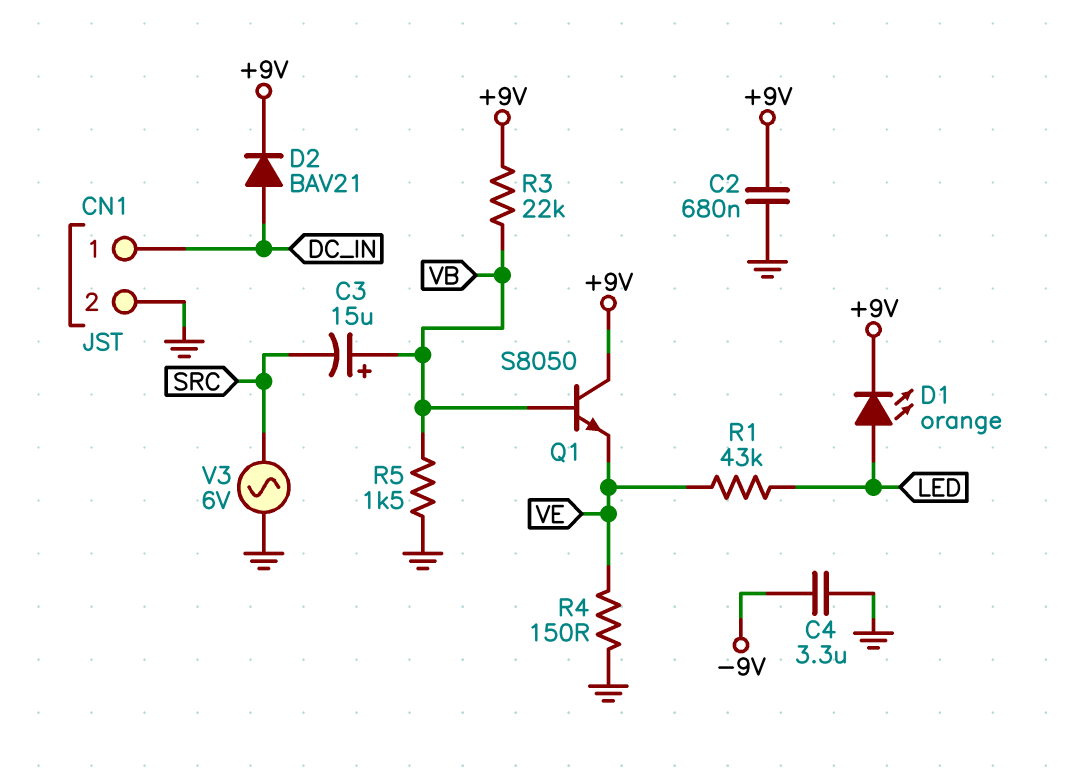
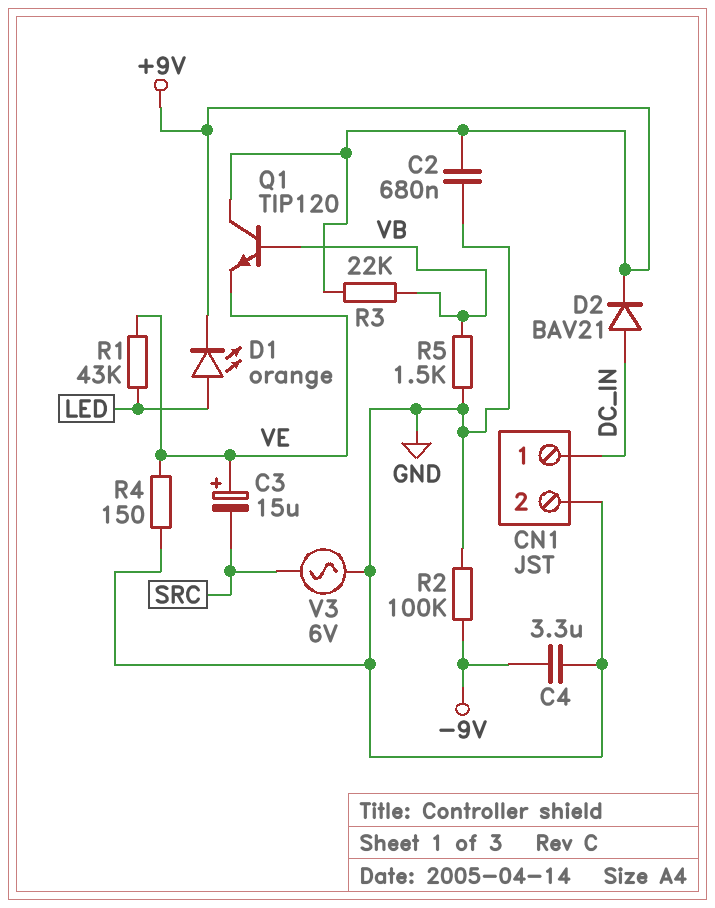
C3: 15uF (plus VB, minus SRC) -> 15uF (plus VE, minus SRC)
Q1: NPN S8050 (B VB, C +9V, E VE) -> NPN TIP120 (B VB, C +9V, E VE)
R2: none -> 100k (-9V, GND)

